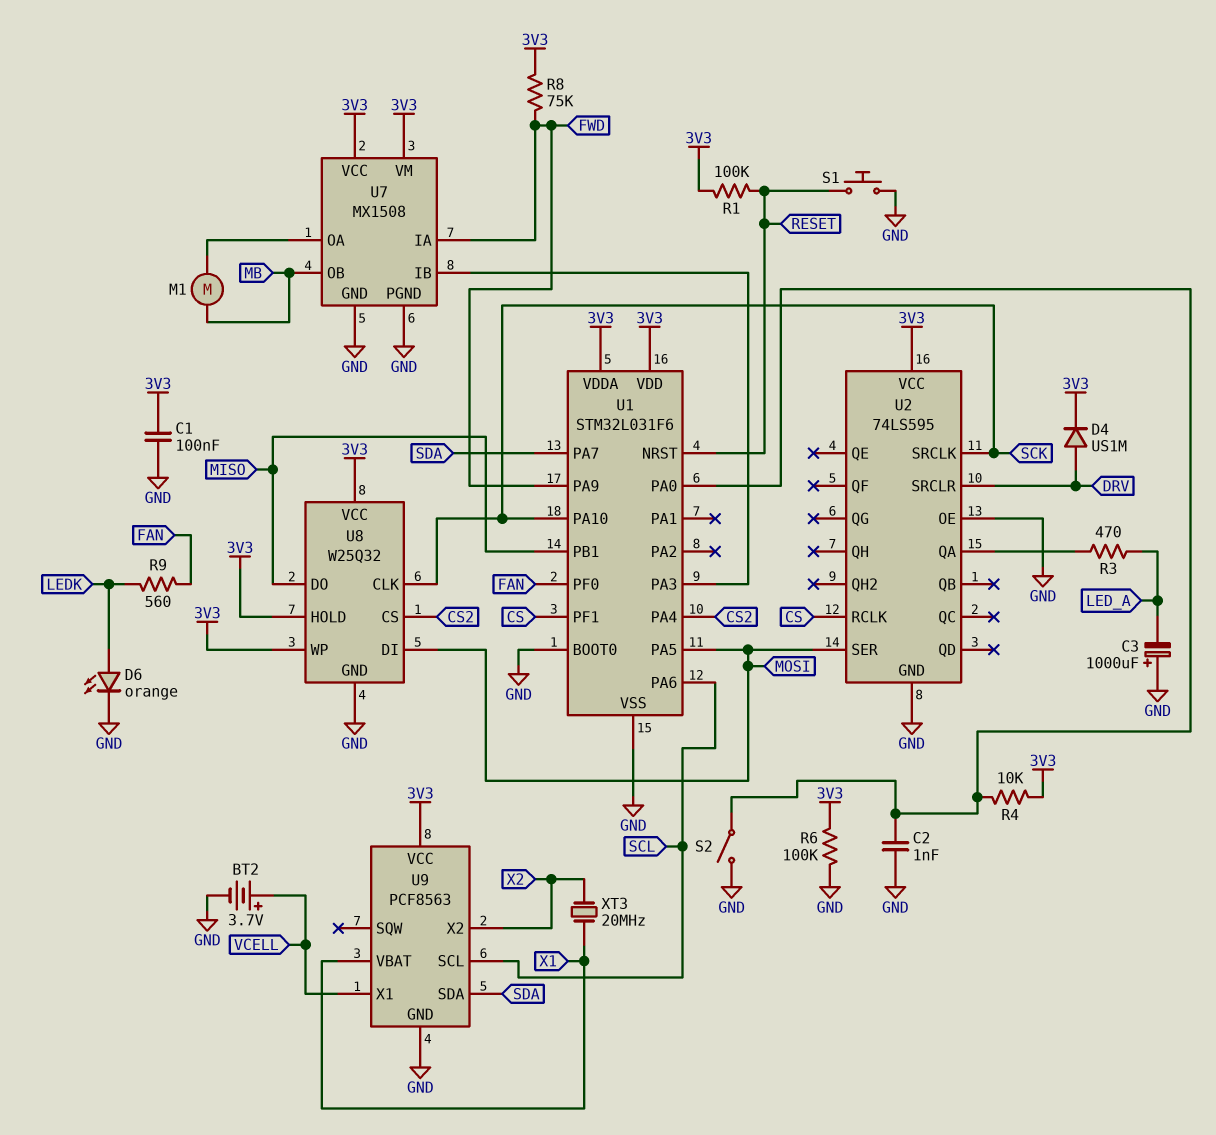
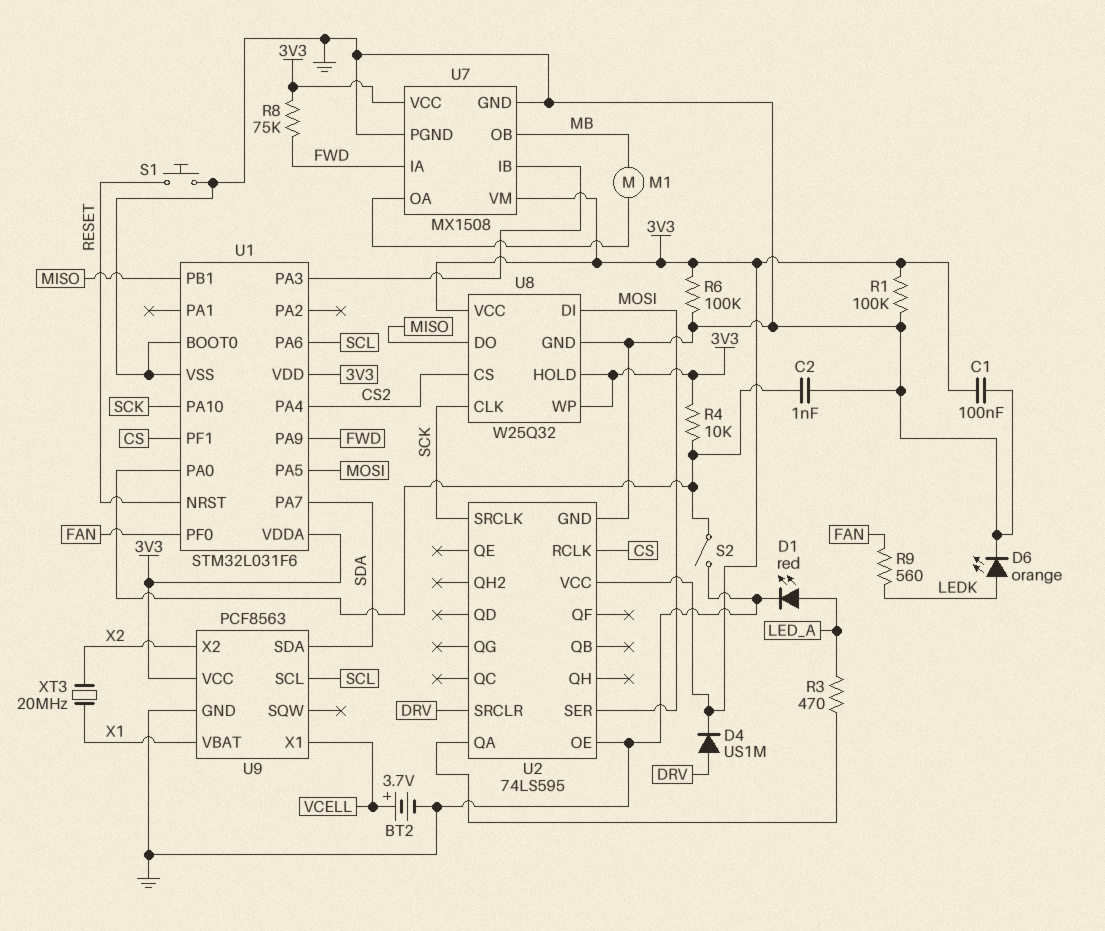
C3: 1000uF (plus GND, minus LED_A) -> none
D1: none -> LED red (A LED_A, K GND)
R1: 100k (3V3, RESET) -> 100k (3V3, GND)

